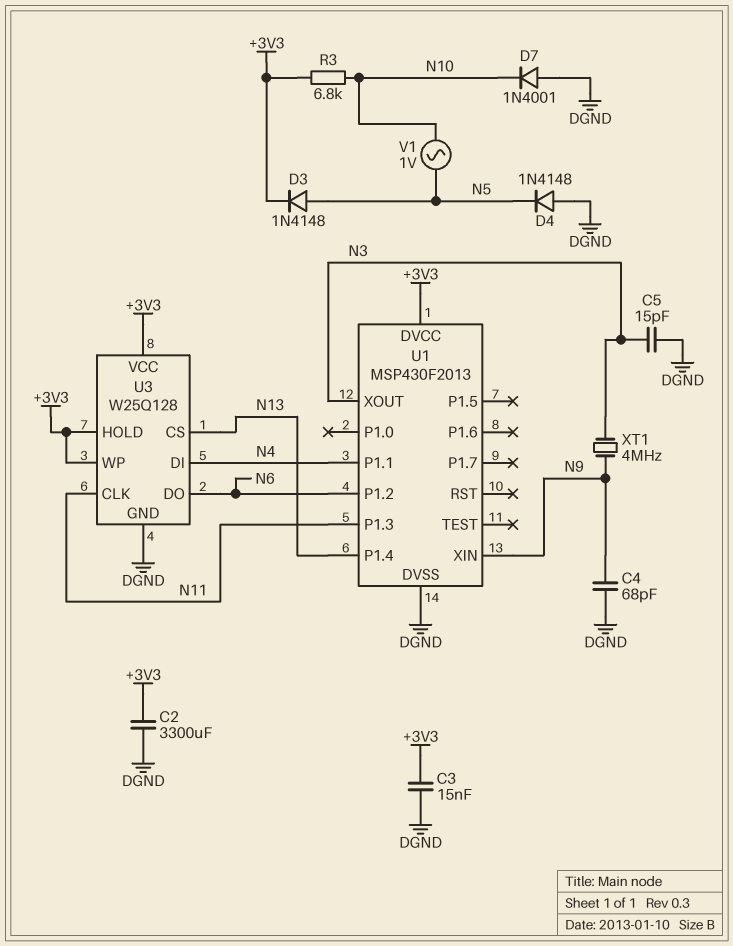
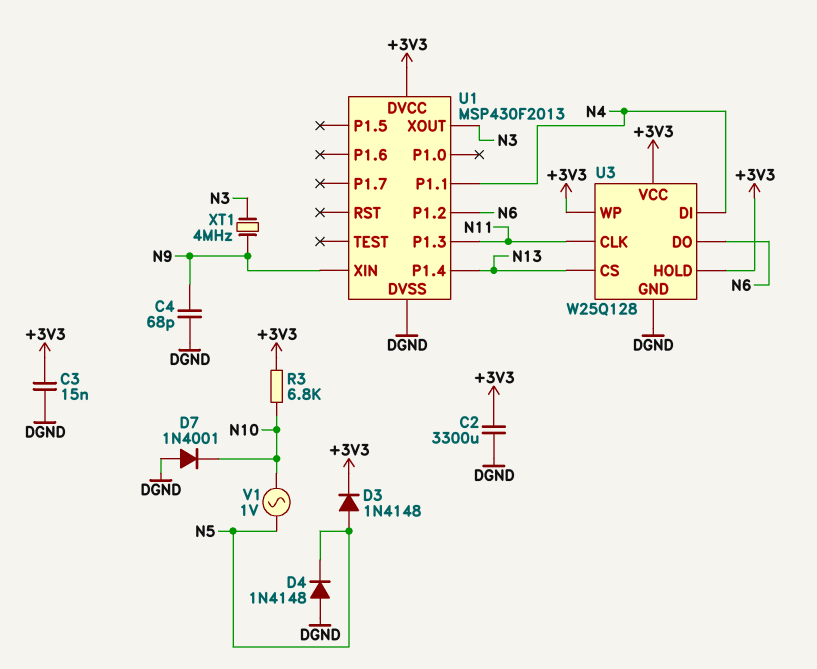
C5: 15pF (DGND, N3) -> none

